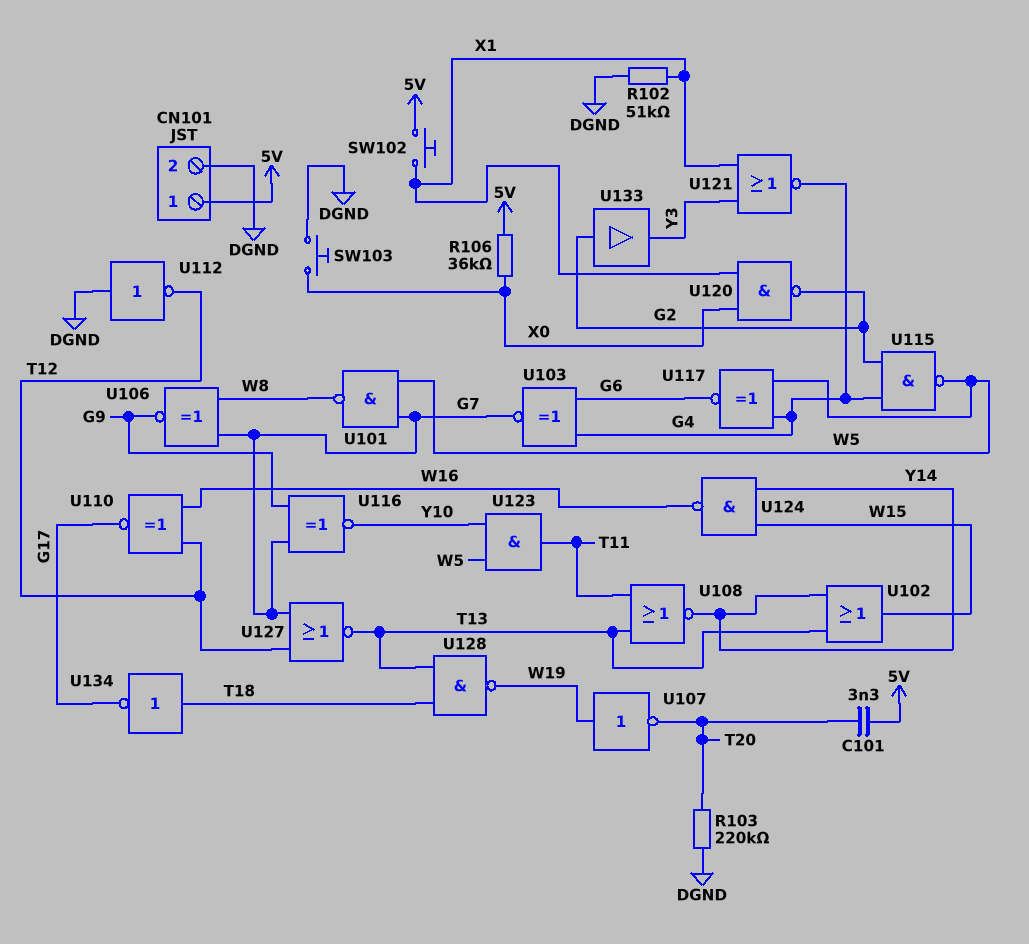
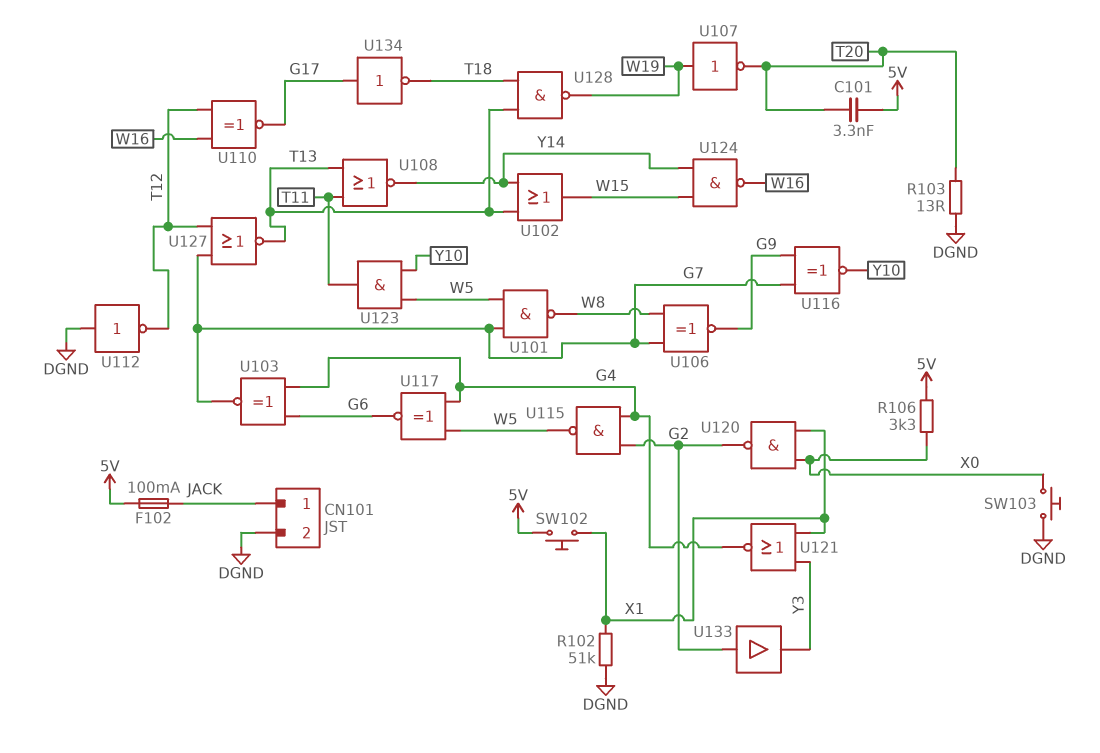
CN101 pin 1: 5V -> JACK
F102: none -> 100mA (5V, JACK)
R103: 220k (DGND, T20) -> 13 (DGND, T20)
R106: 36k (5V, X0) -> 3.3k (5V, X0)
U134: NOT (in T18, out G17) -> NOT (in G17, out T18)

